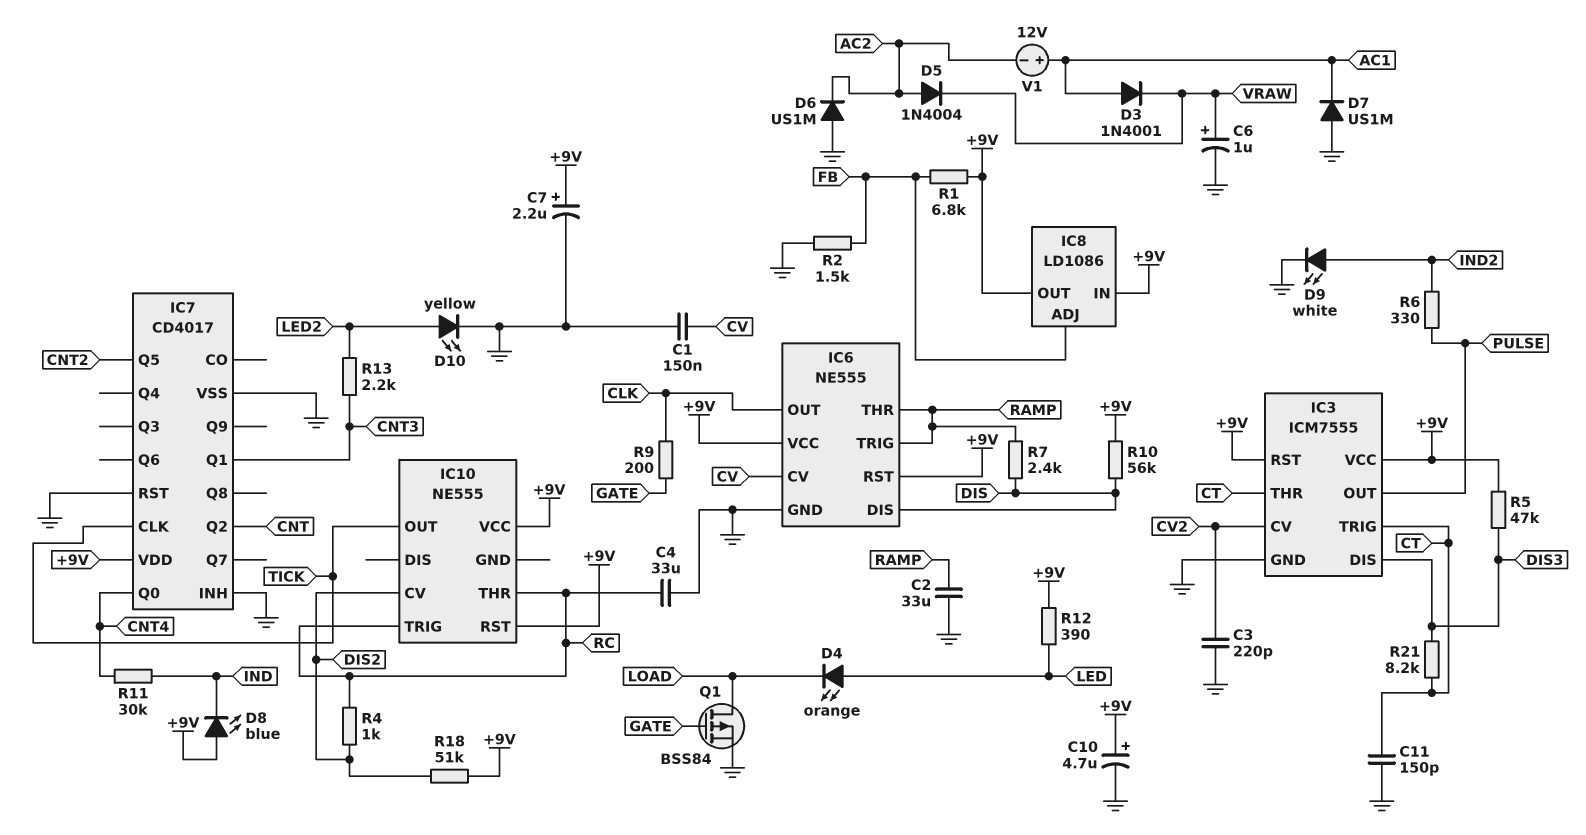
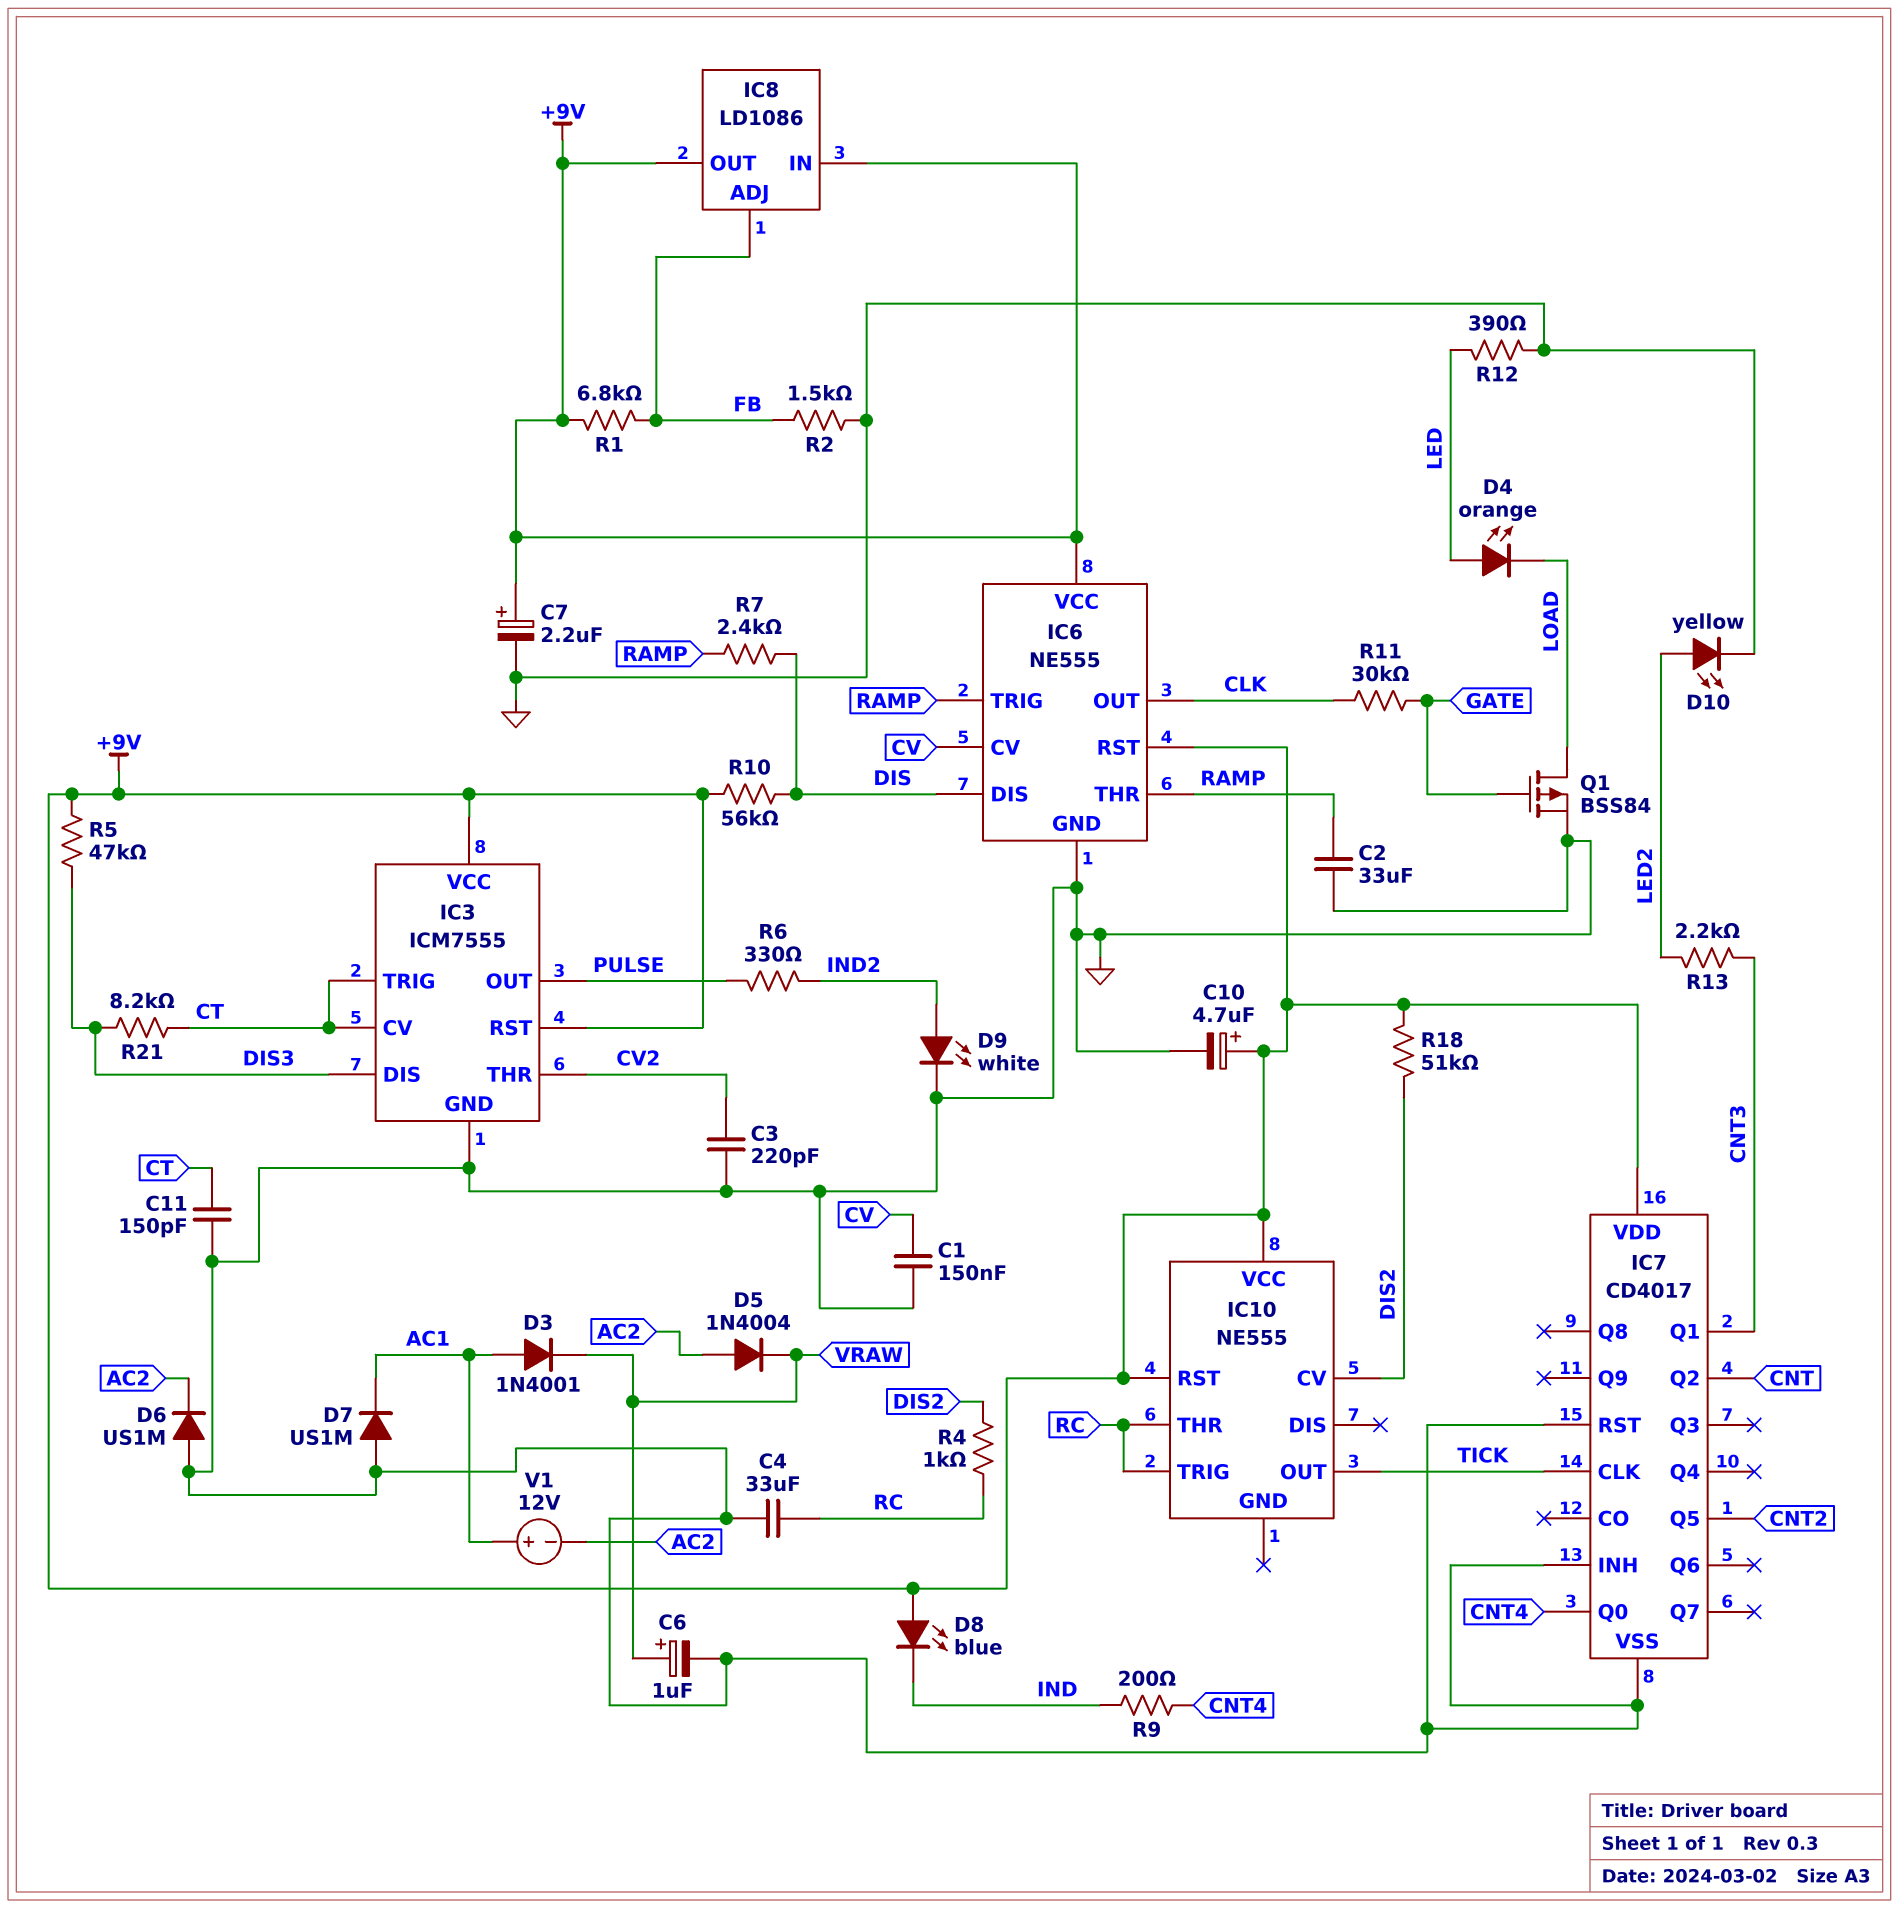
IC3 pin CV: CV2 -> CT
IC3 pin THR: CT -> CV2
R9: 200 (CLK, GATE) -> 200 (CNT4, IND)
R11: 30k (CNT4, IND) -> 30k (CLK, GATE)
R12: 390 (+9V, LED) -> 390 (GND, LED)

